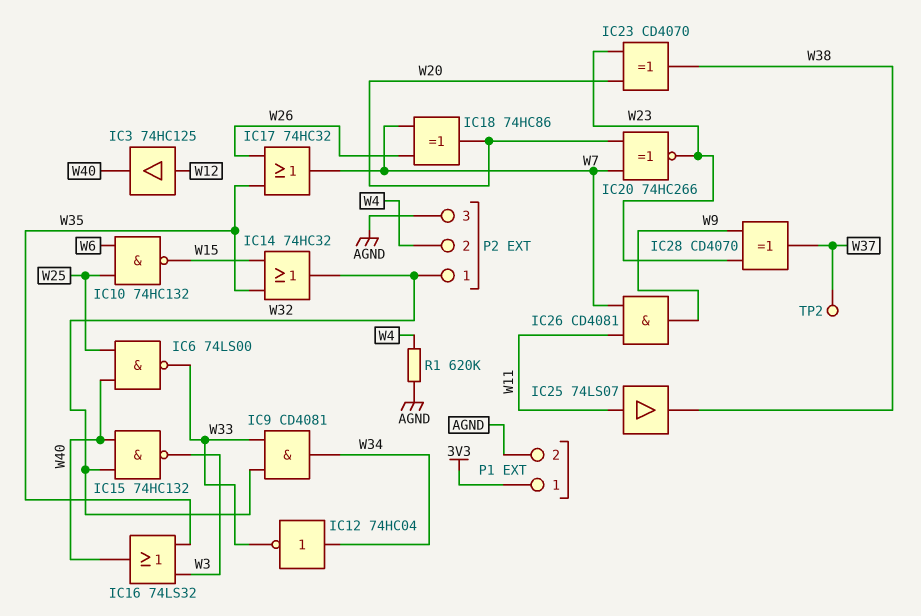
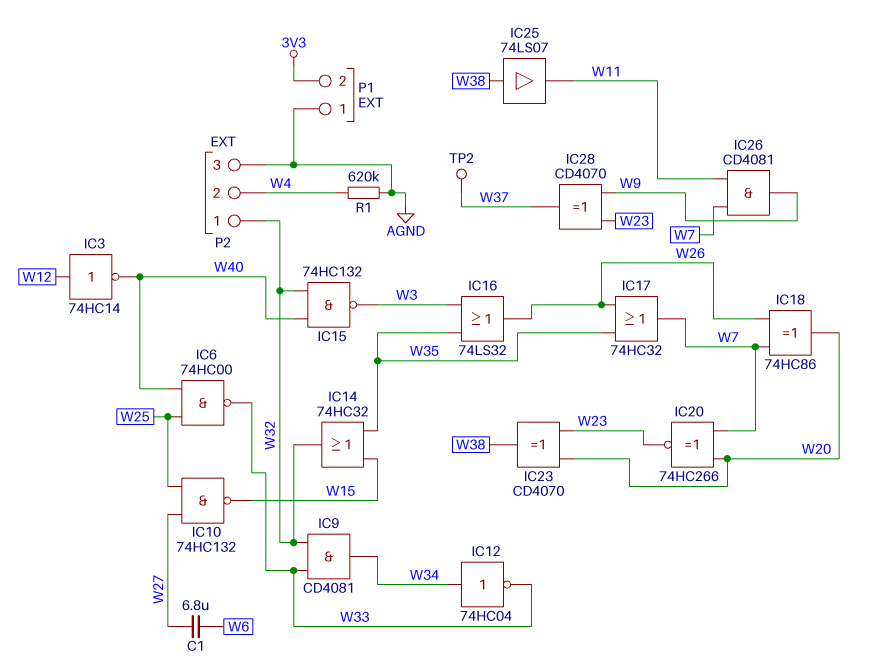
C1: none -> 6.8uF (W6, W27)
IC3: buffer 74HC125 (in W12, out W40) -> NOT 74HC14 (in W12, out W40)
IC6: NAND 74LS00 (in W25, in W40, out W33) -> NAND 74HC00 (in W25, in W40, out W33)
IC10: NAND 74HC132 (in W6, in W25, out W15) -> NAND 74HC132 (in W25, in W27, out W15)
IC16: OR 74LS32 (in W3, in W35, out W40) -> OR 74LS32 (in W3, in W35, out W26)
IC25: buffer 74LS07 (in W11, out W38) -> buffer 74LS07 (in W38, out W11)
P1 pin 1: 3V3 -> AGND
P1 pin 2: AGND -> 3V3

